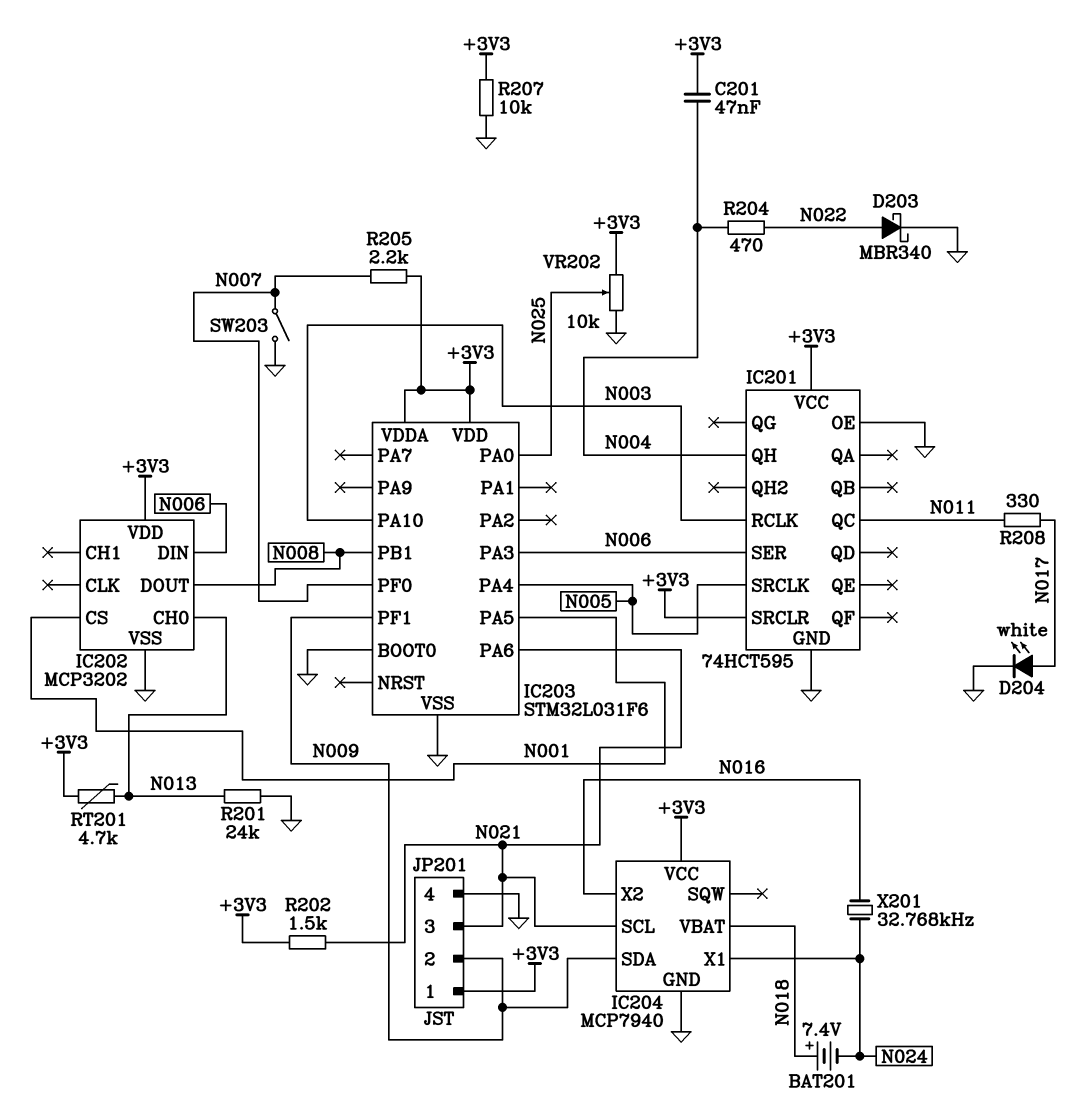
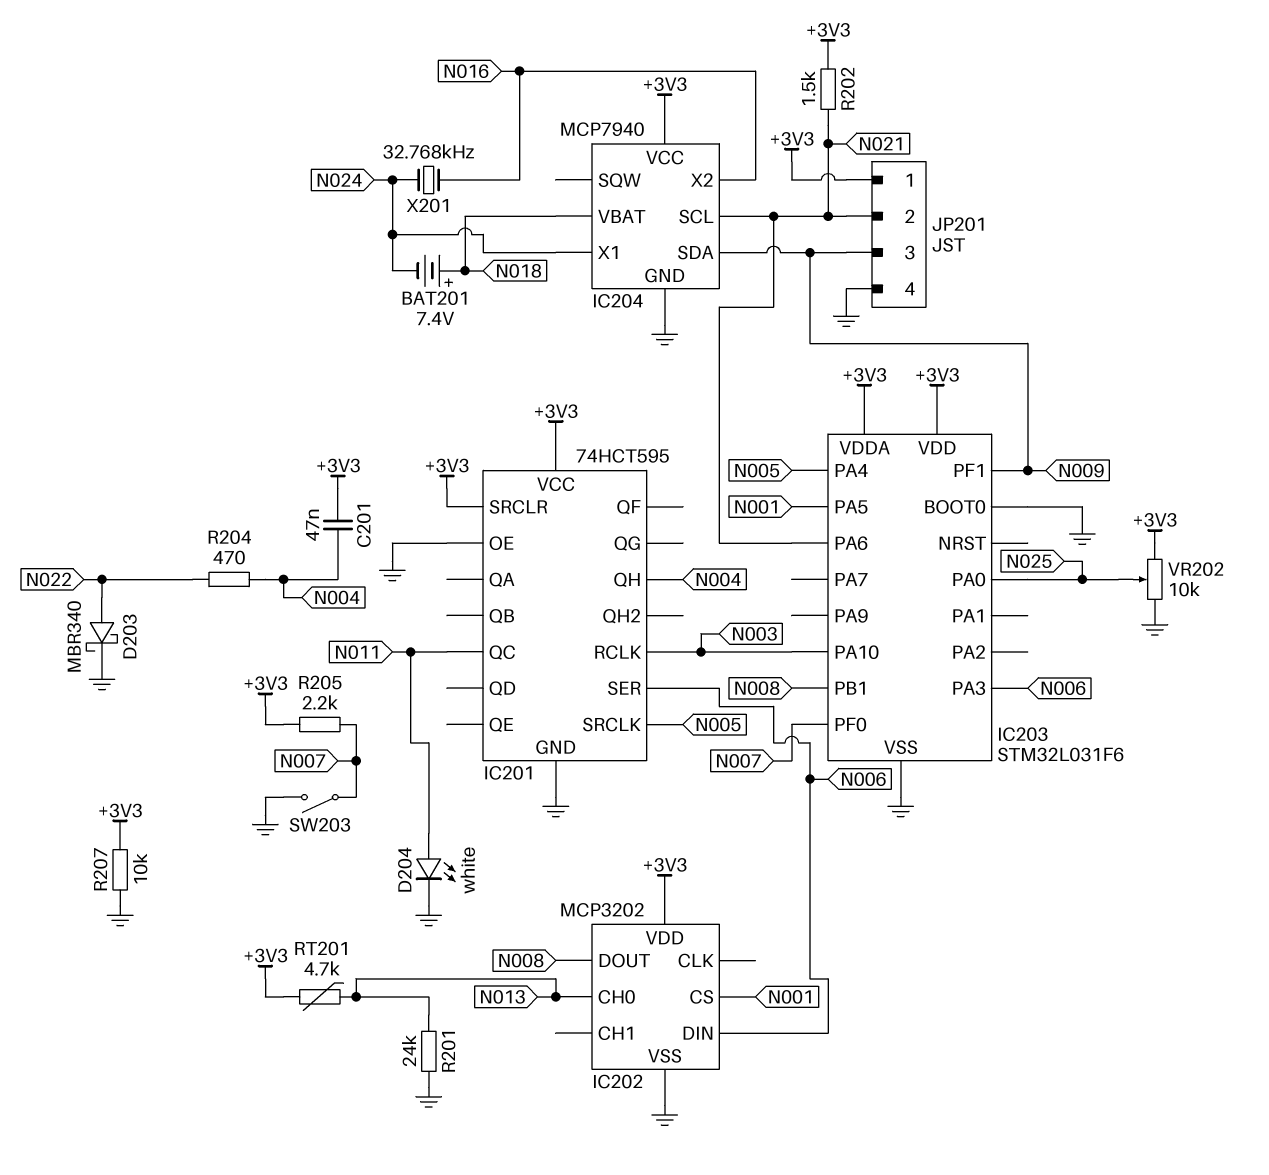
D204: LED white (A N017, K GND) -> LED white (A N011, K GND)
JP201 pin 2: N009 -> N021
JP201 pin 3: N021 -> N009
R208: 330 (N011, N017) -> none

